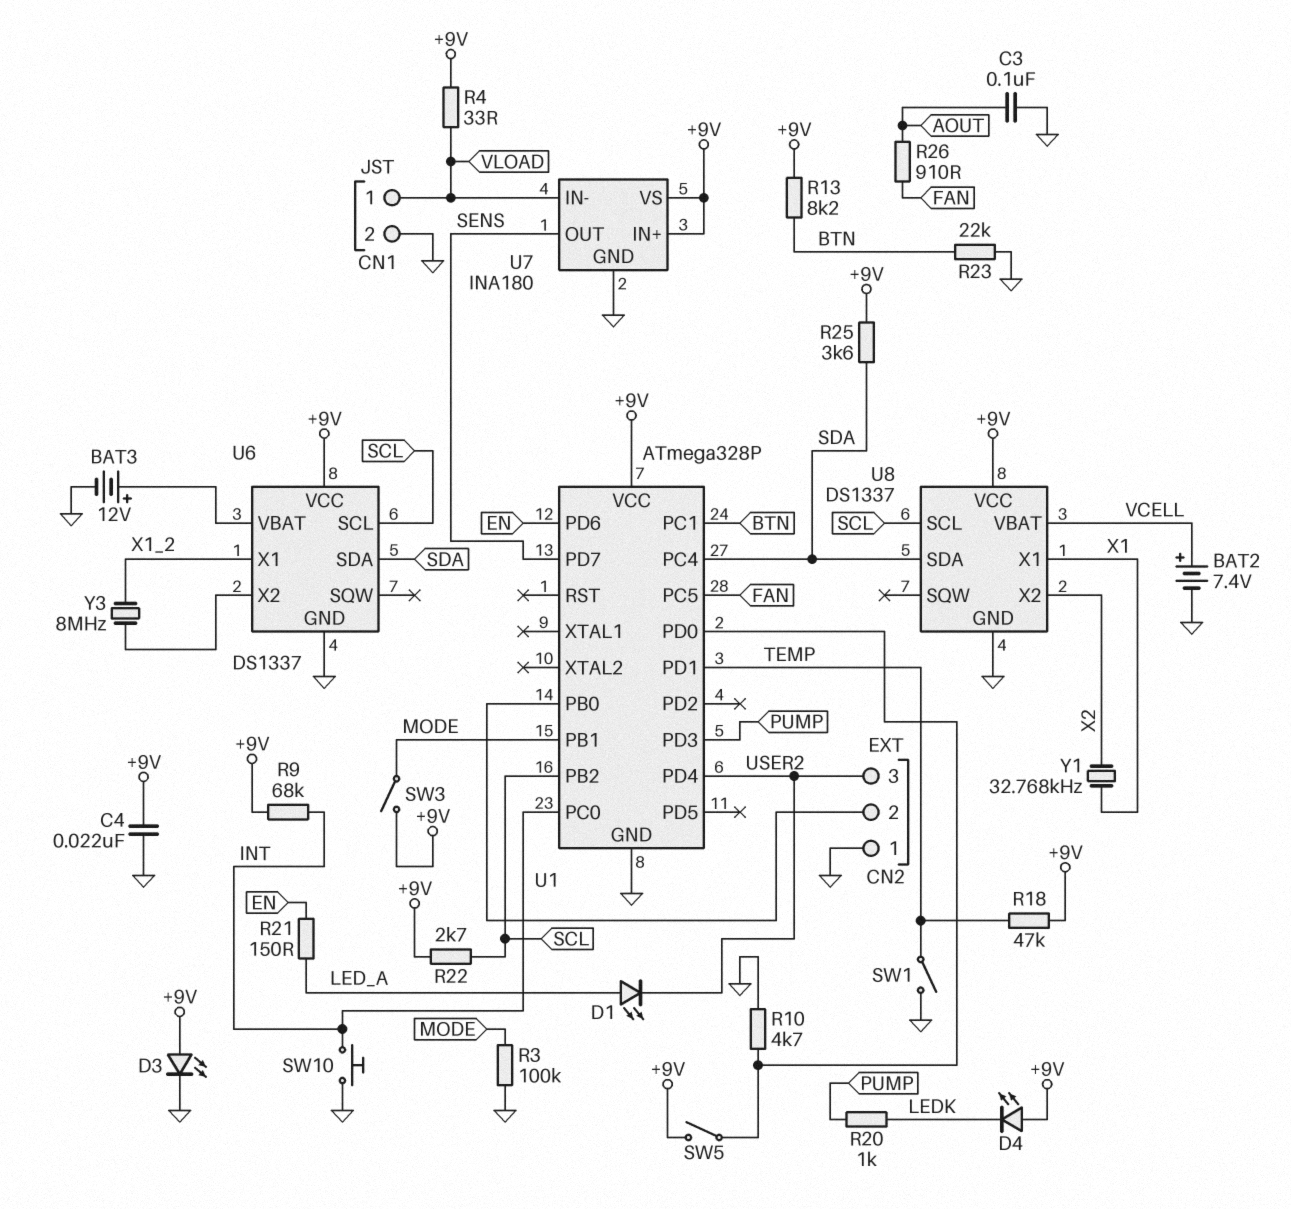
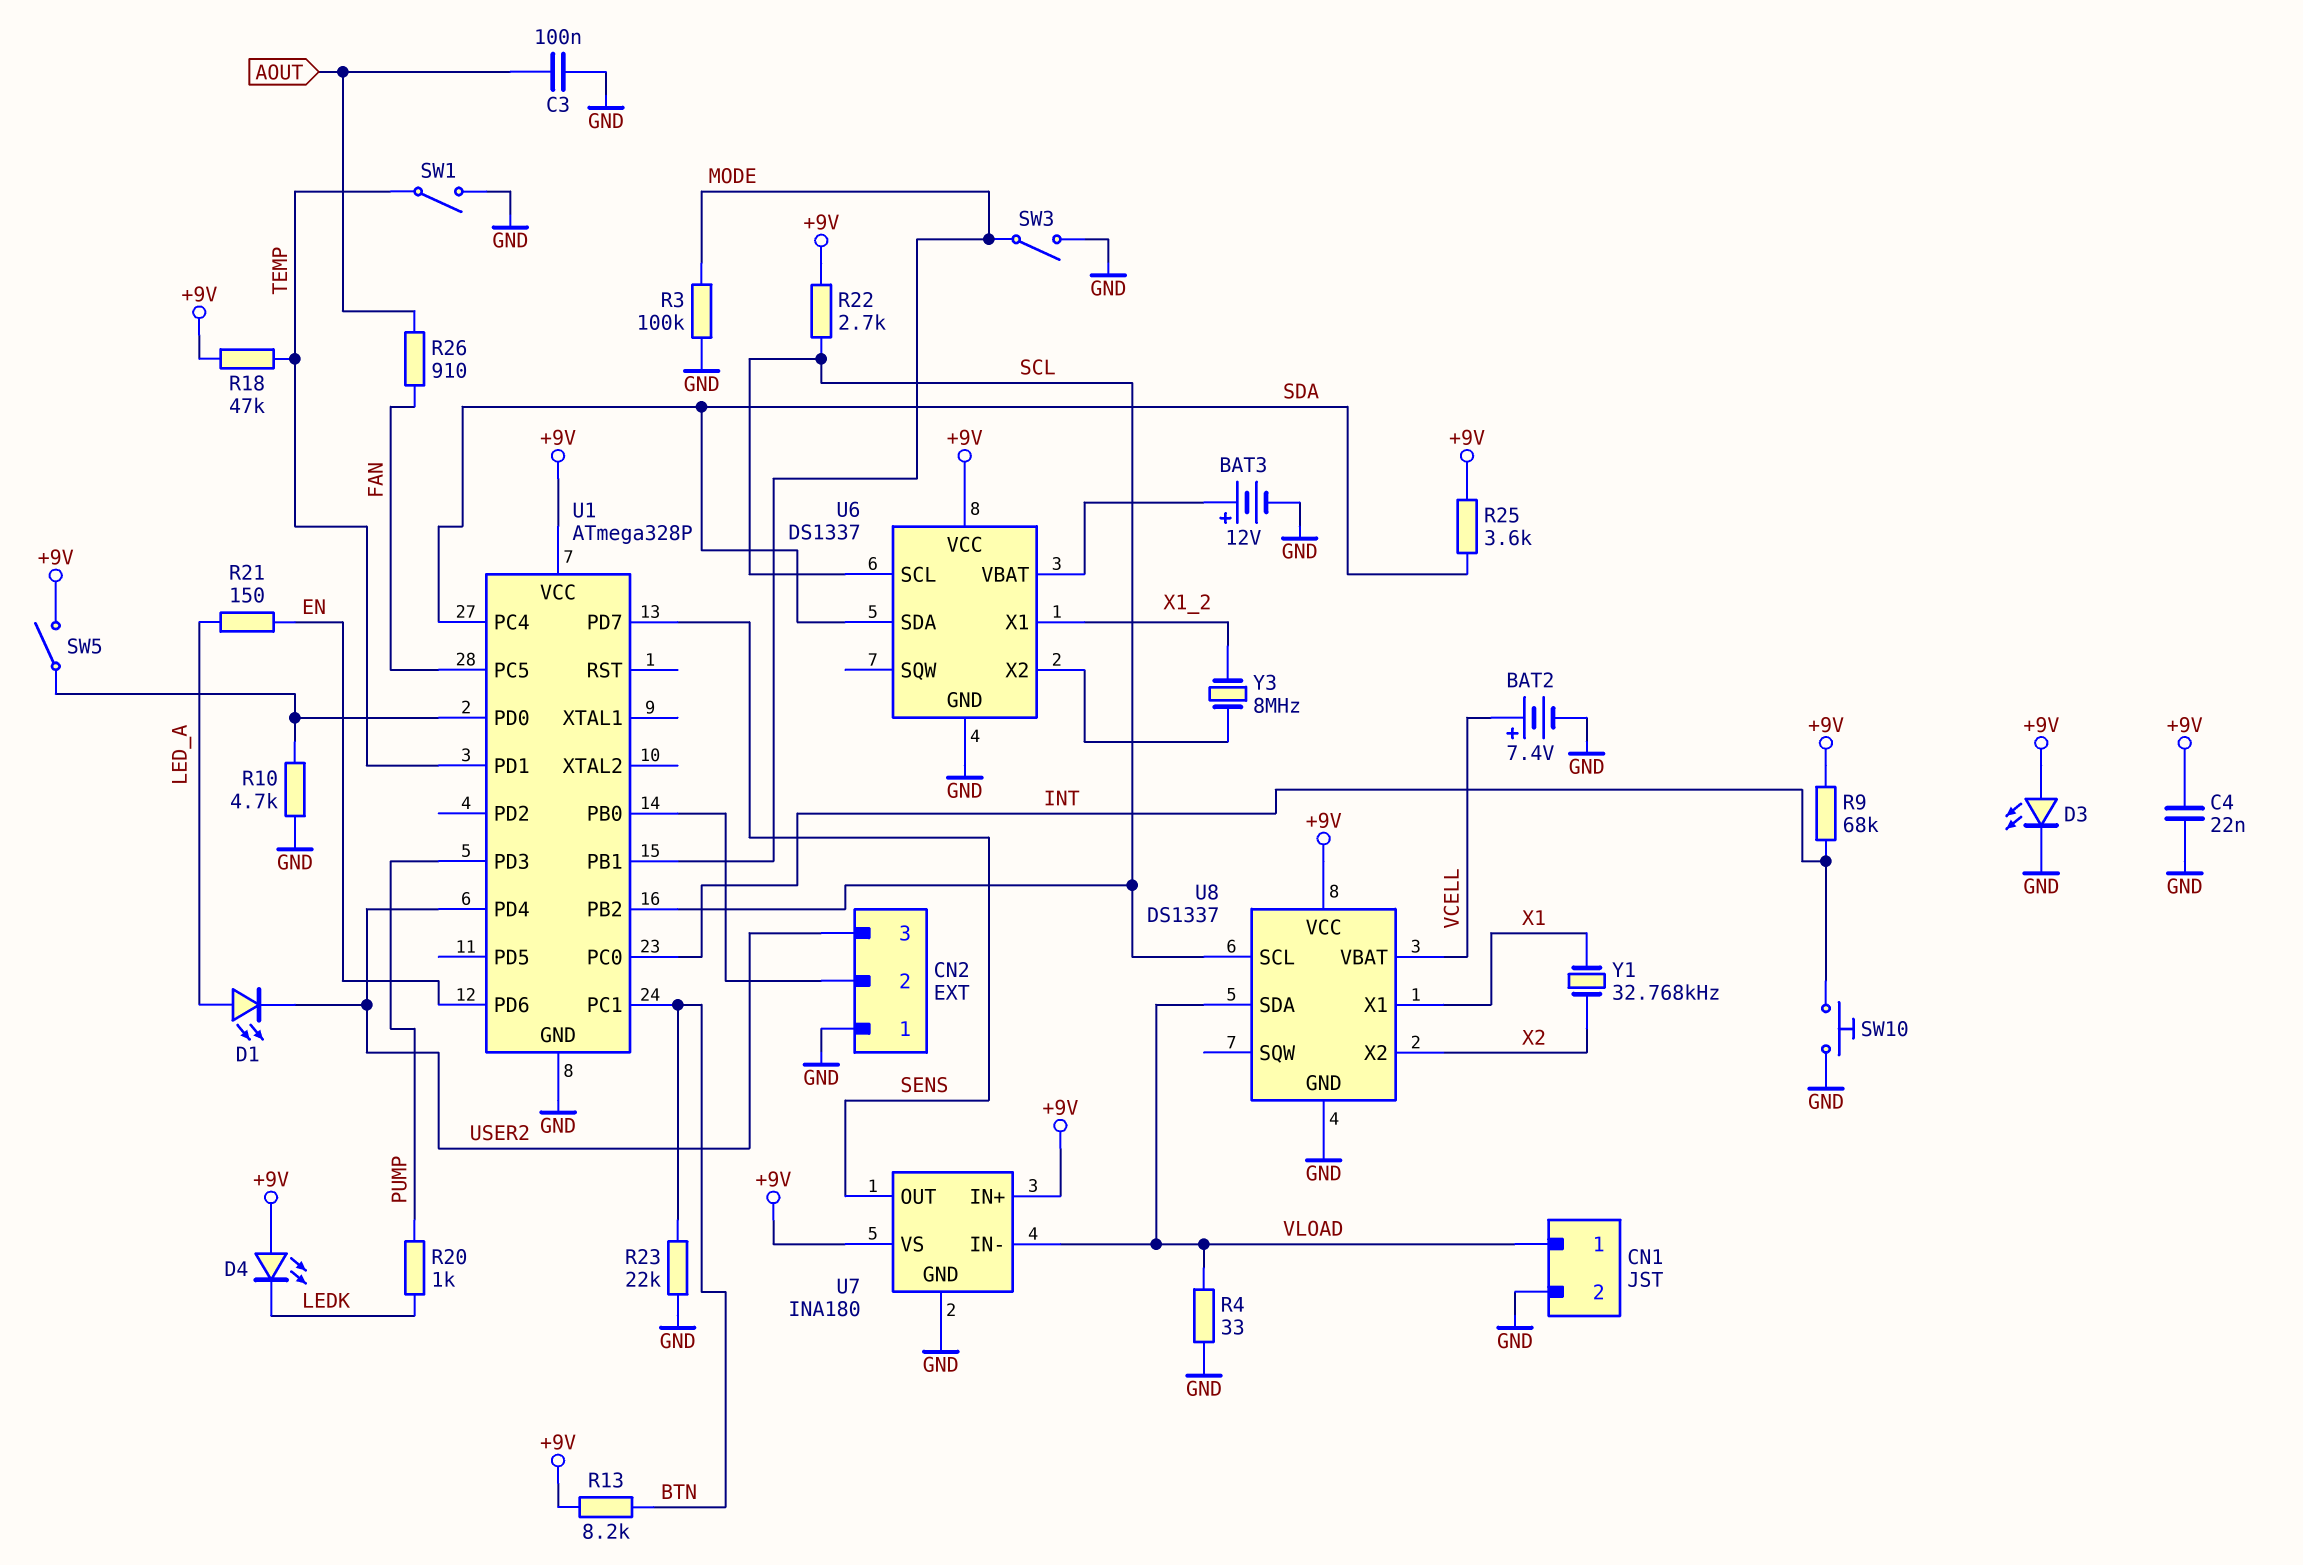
R4: 33 (+9V, VLOAD) -> 33 (GND, VLOAD)
SW3: switch (+9V, MODE) -> switch (GND, MODE)
U8 pin SDA: SDA -> VLOAD

